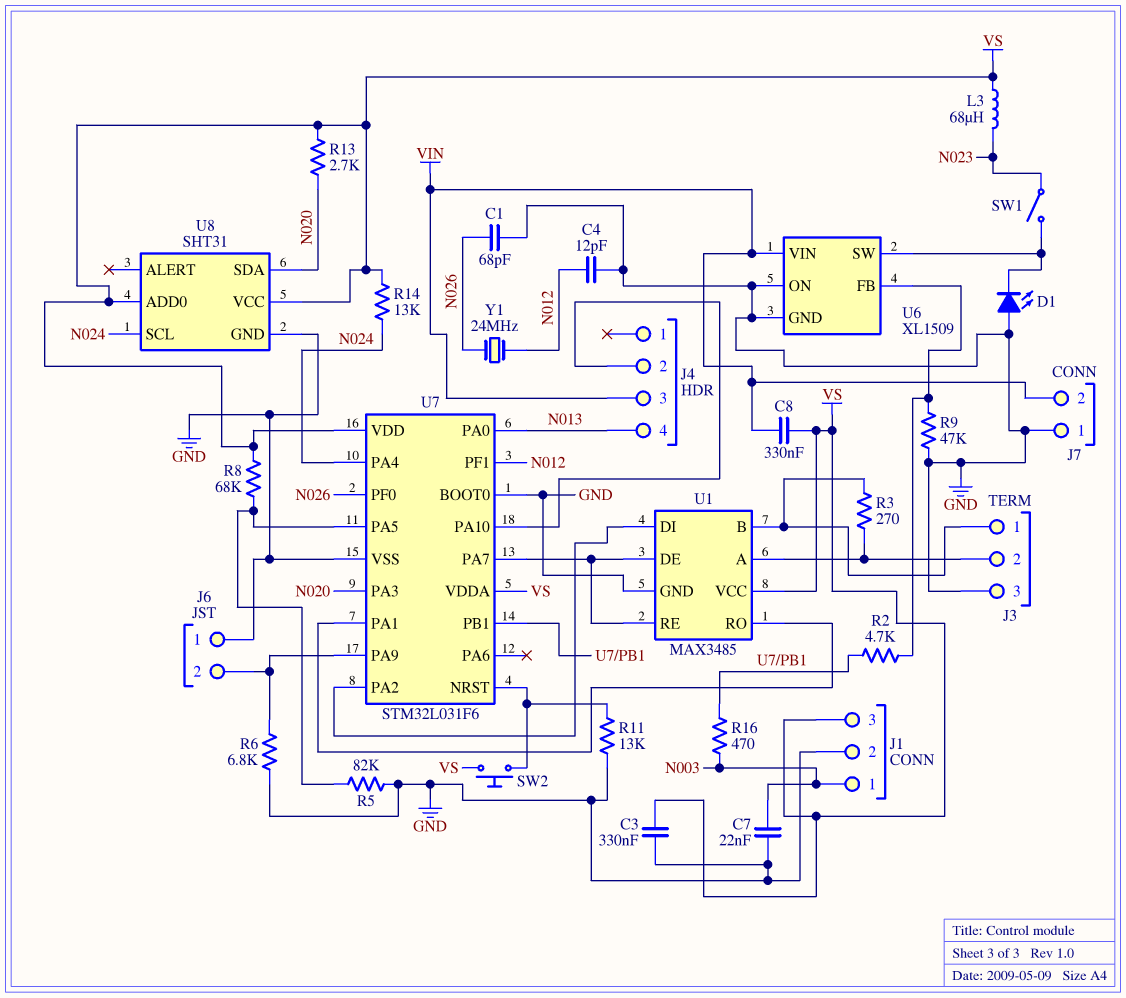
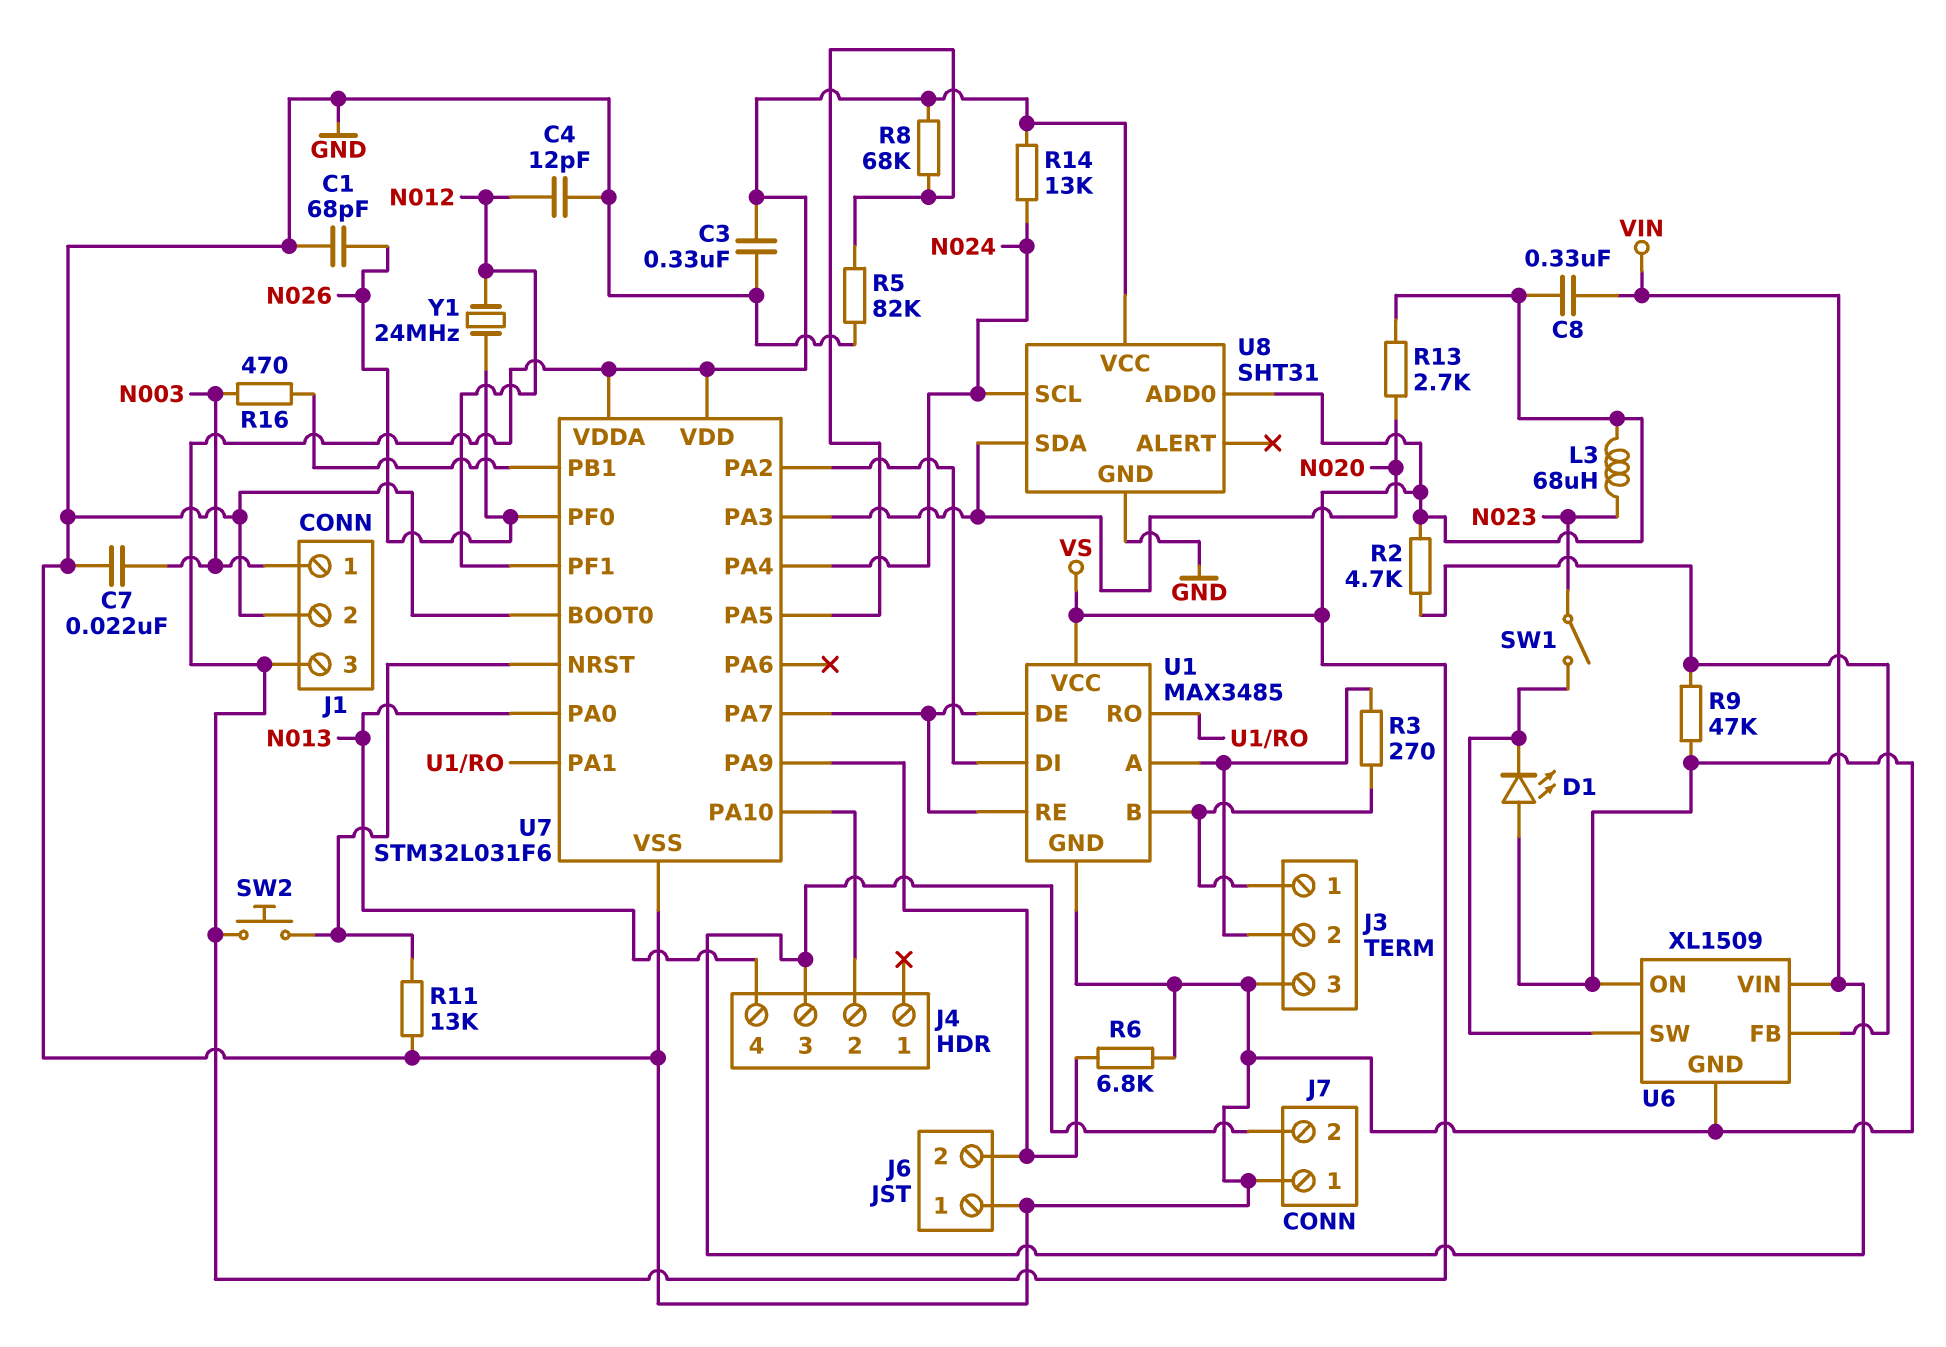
R2: 4.7k (U6/FB, U7/PB1) -> 4.7k (U6/FB, VS)

